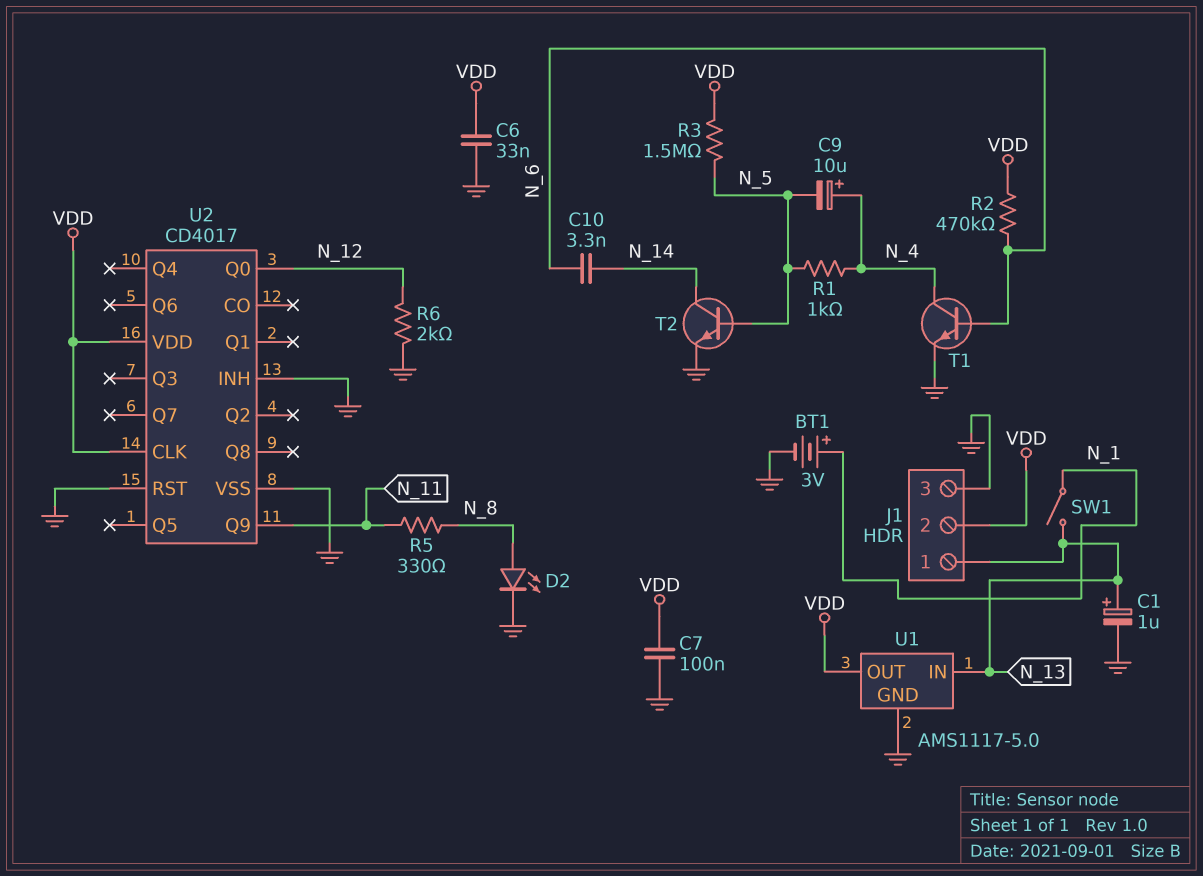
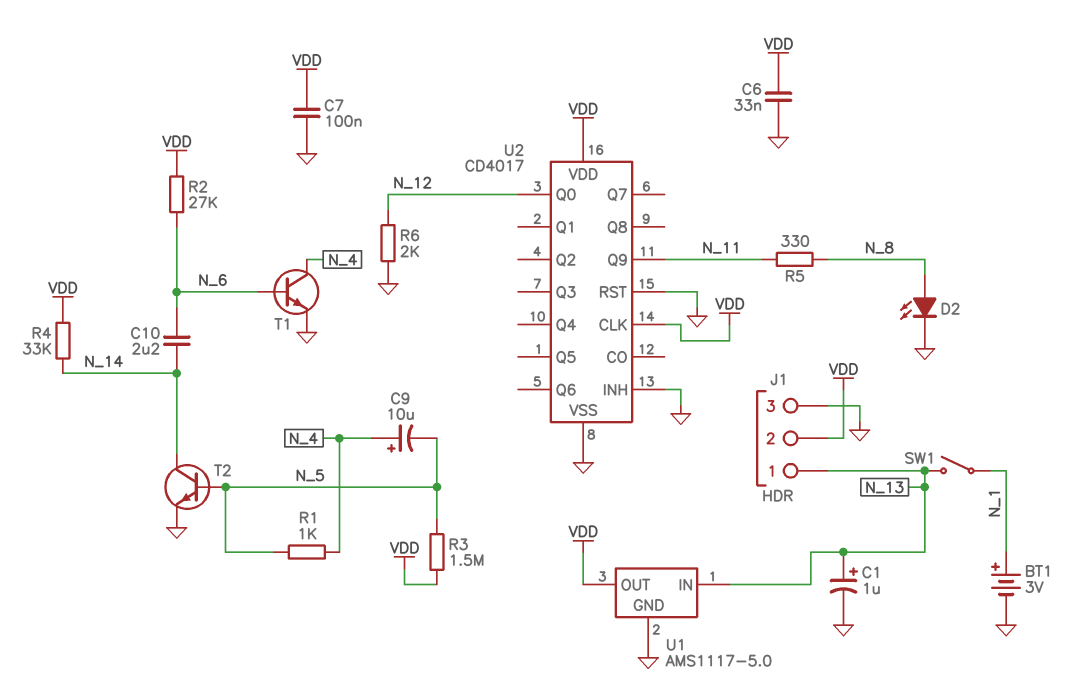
C10: 3.3nF (N_6, N_14) -> 2.2uF (N_6, N_14)
R2: 470k (N_6, VDD) -> 27k (N_6, VDD)
R4: none -> 33k (N_14, VDD)

